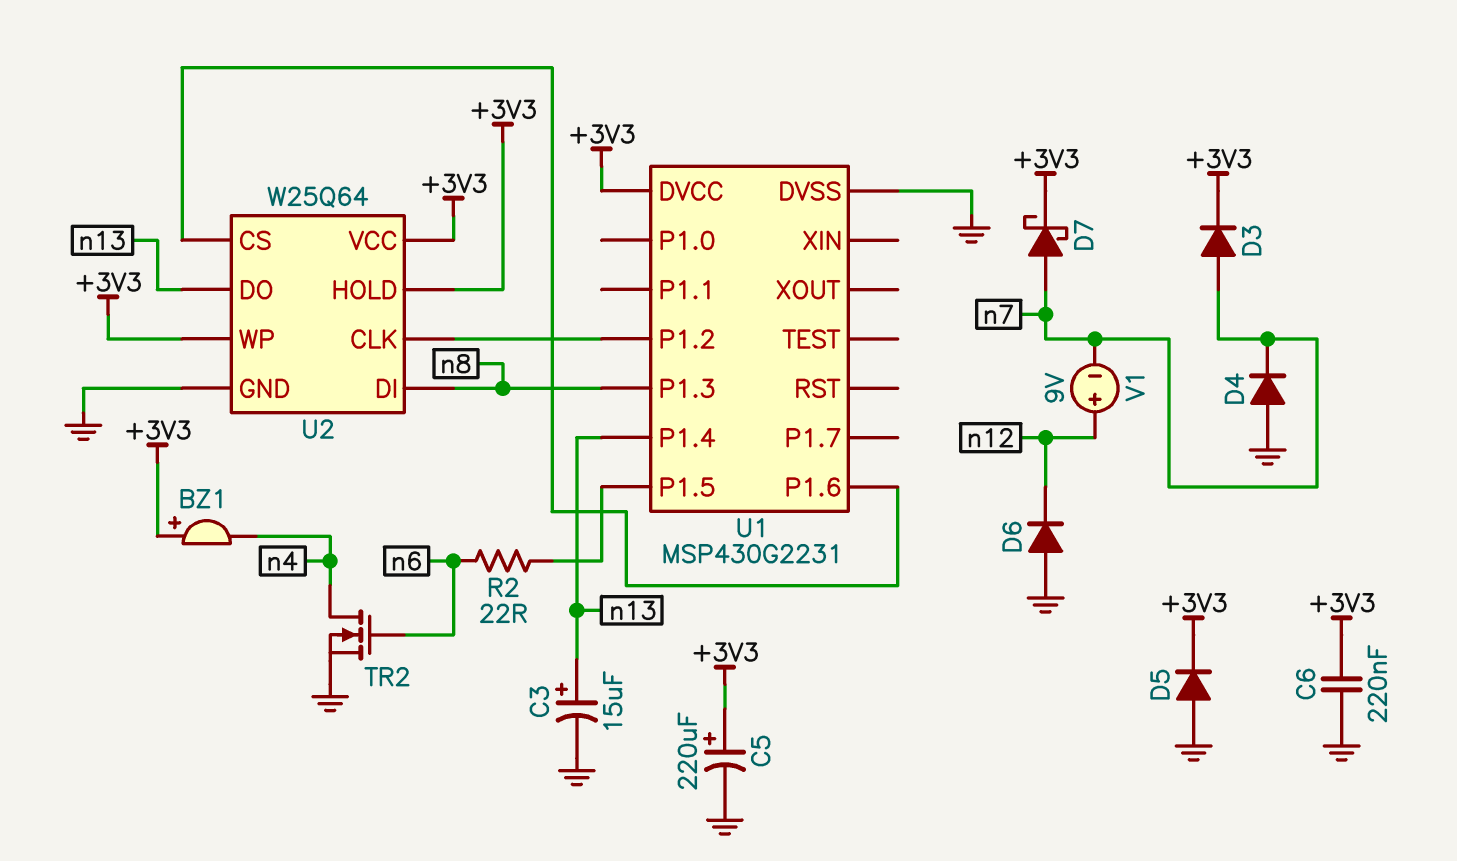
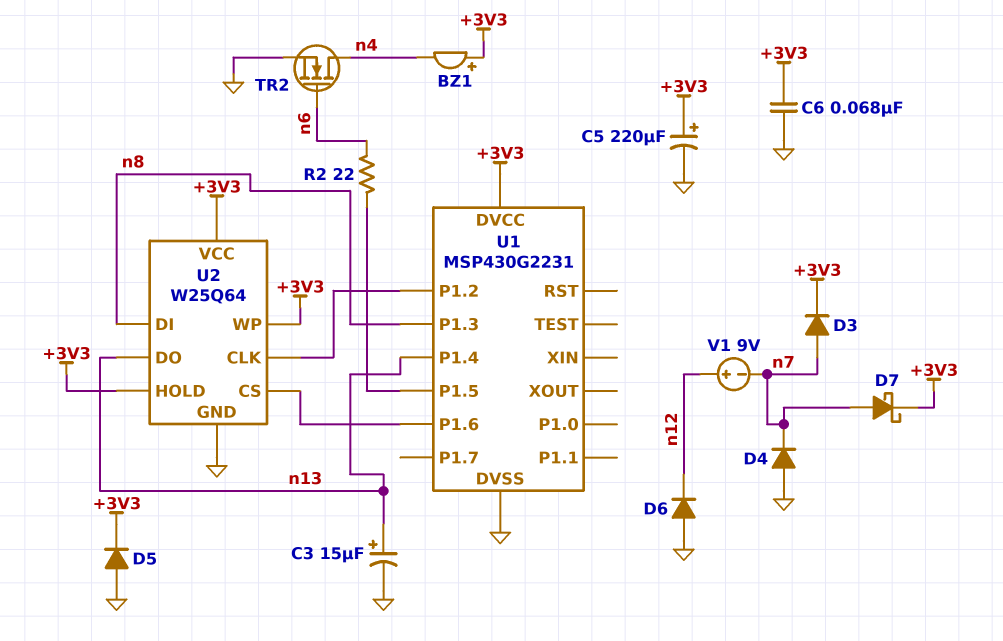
C6: 220nF (+3V3, GND) -> 68nF (+3V3, GND)

